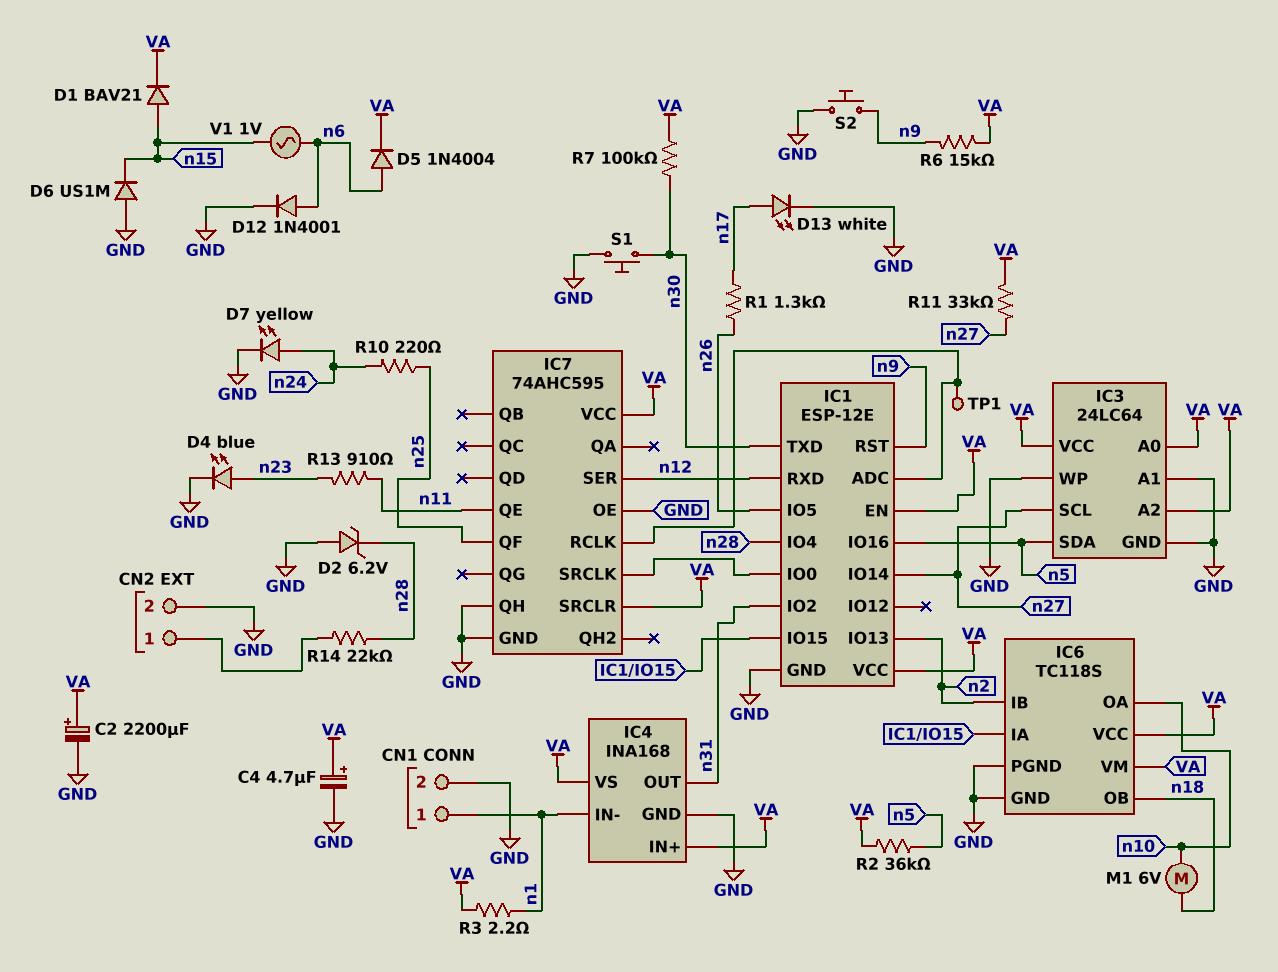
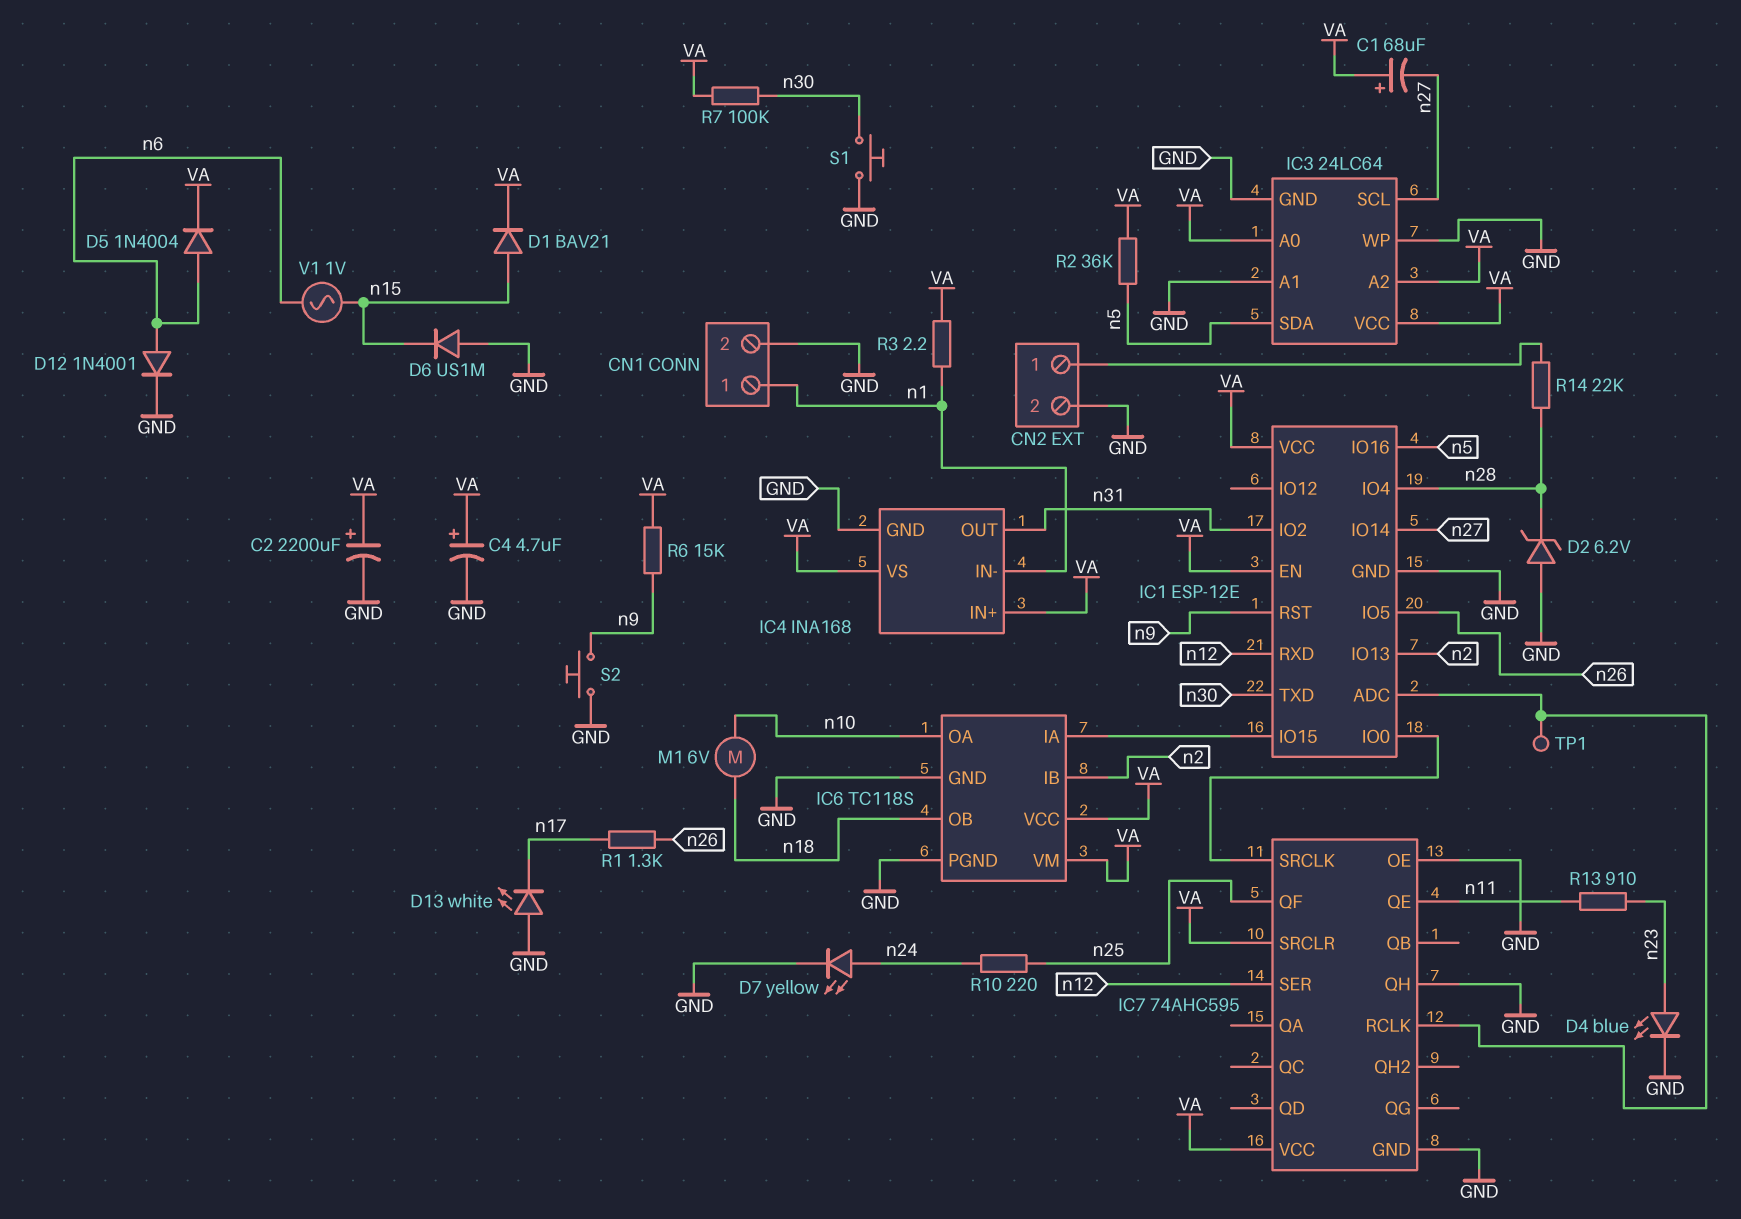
C1: none -> 68uF (plus VA, minus n27)
D13: LED white (A n17, K GND) -> LED white (A GND, K n17)
R11: 33k (VA, n27) -> none

